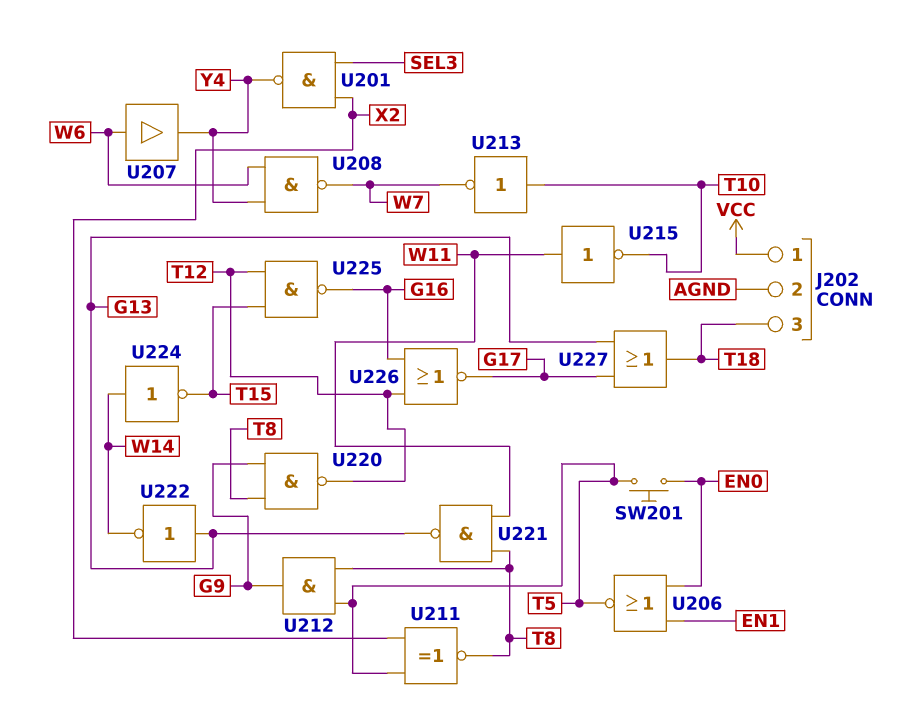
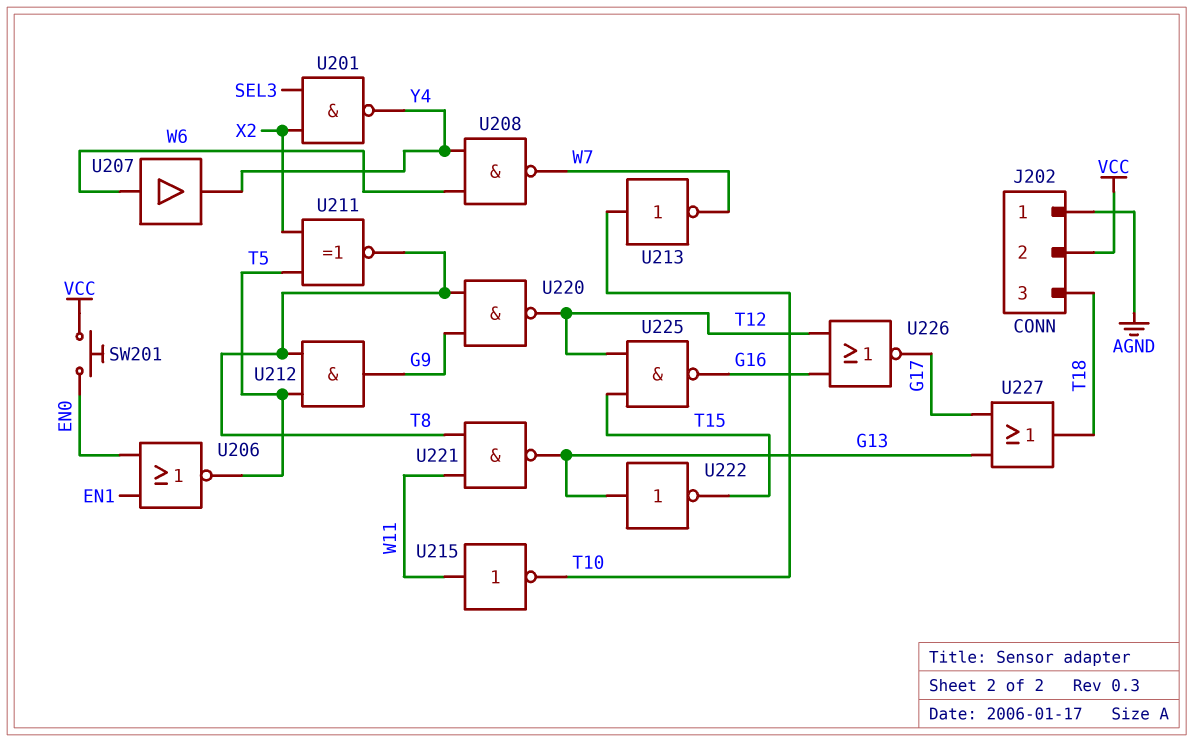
J202 pin 1: VCC -> AGND
J202 pin 2: AGND -> VCC
SW201: button (EN0, T5) -> button (EN0, VCC)
U222: NOT (in G13, out W14) -> NOT (in G13, out T15)
U224: NOT (in W14, out T15) -> none

